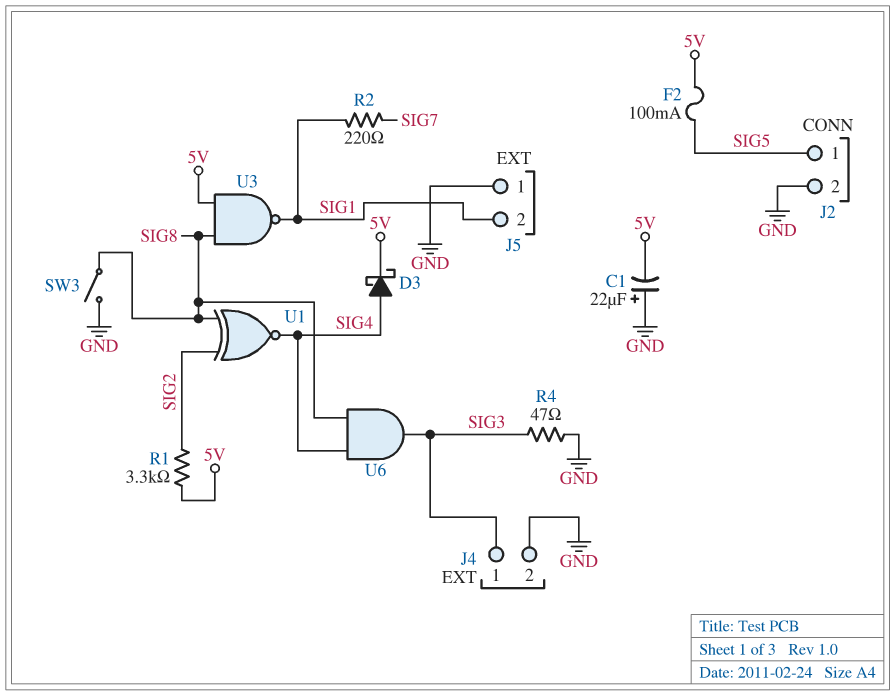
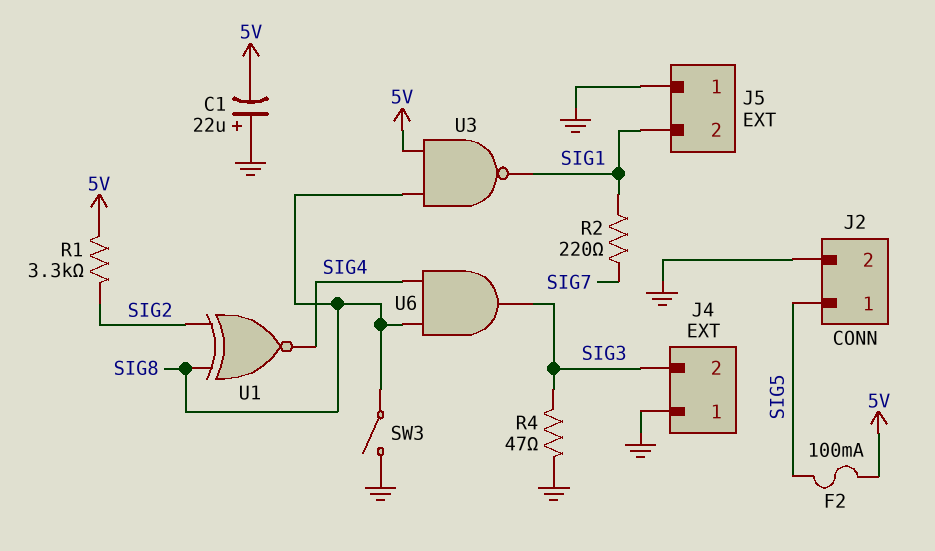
D3: schottky (A SIG4, K 5V) -> none
J4 pin 1: SIG3 -> GND
J4 pin 2: GND -> SIG3

